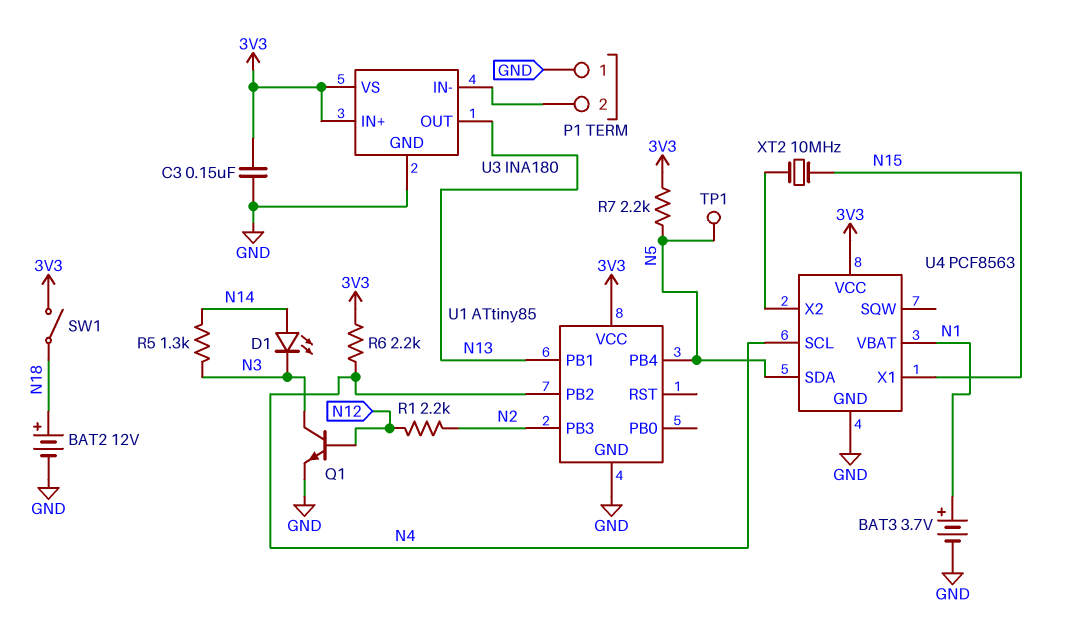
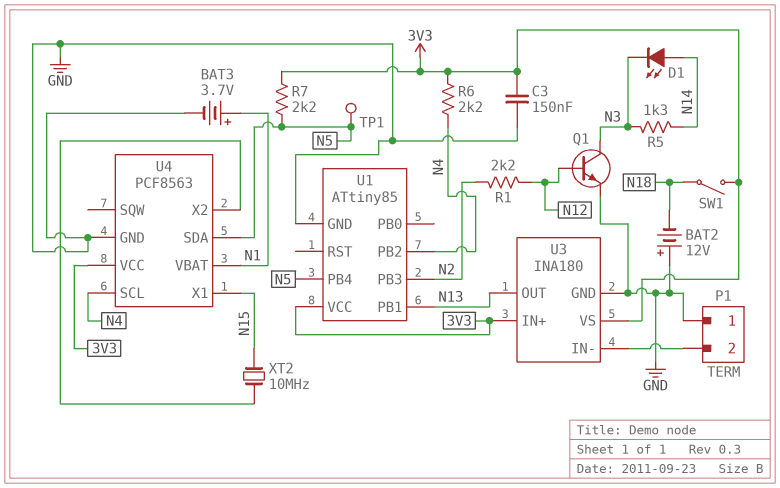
BAT2: 12V (plus N18, minus GND) -> 12V (plus GND, minus N18)

